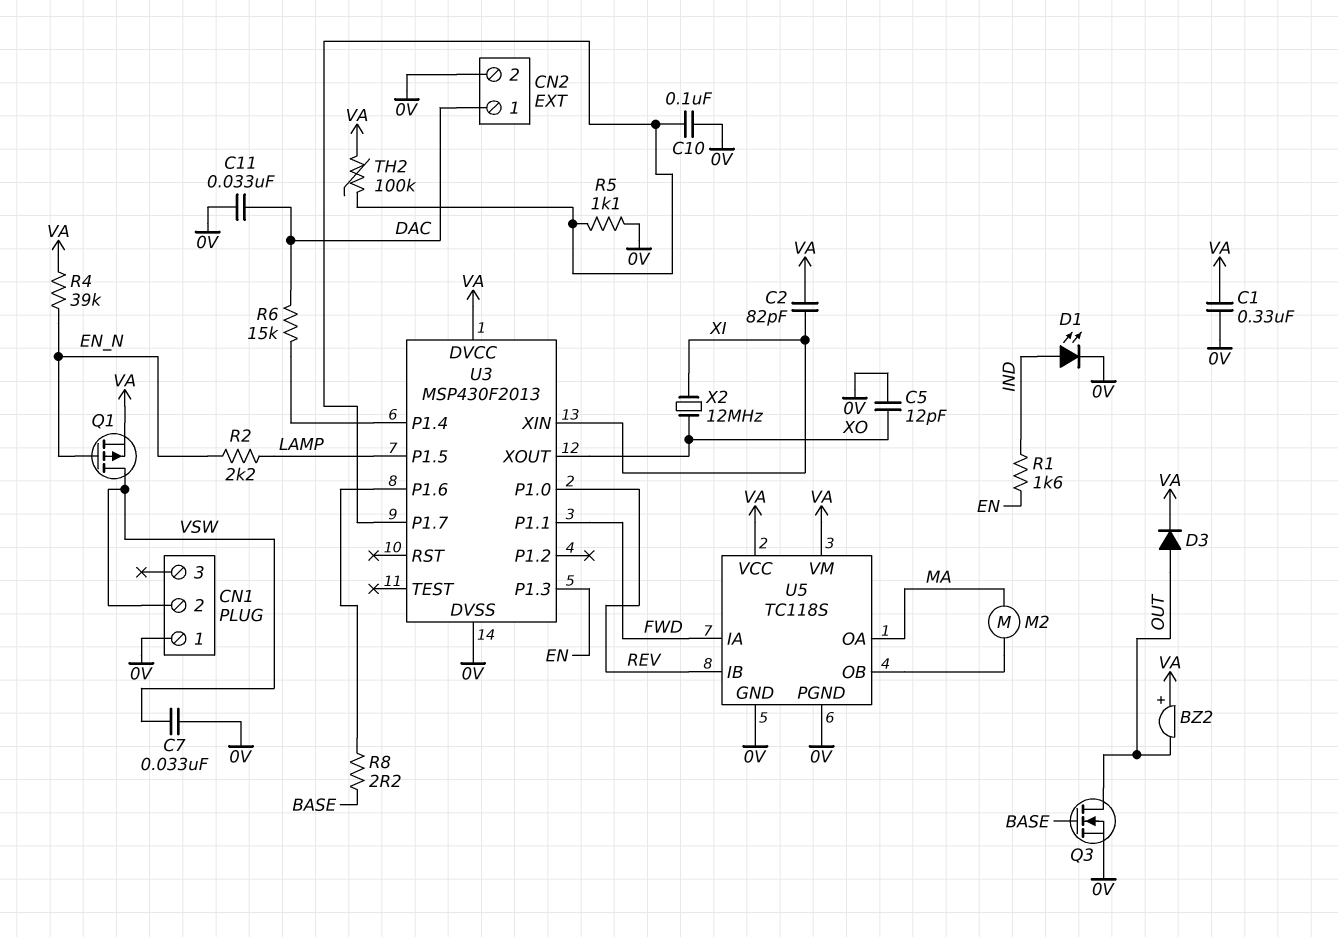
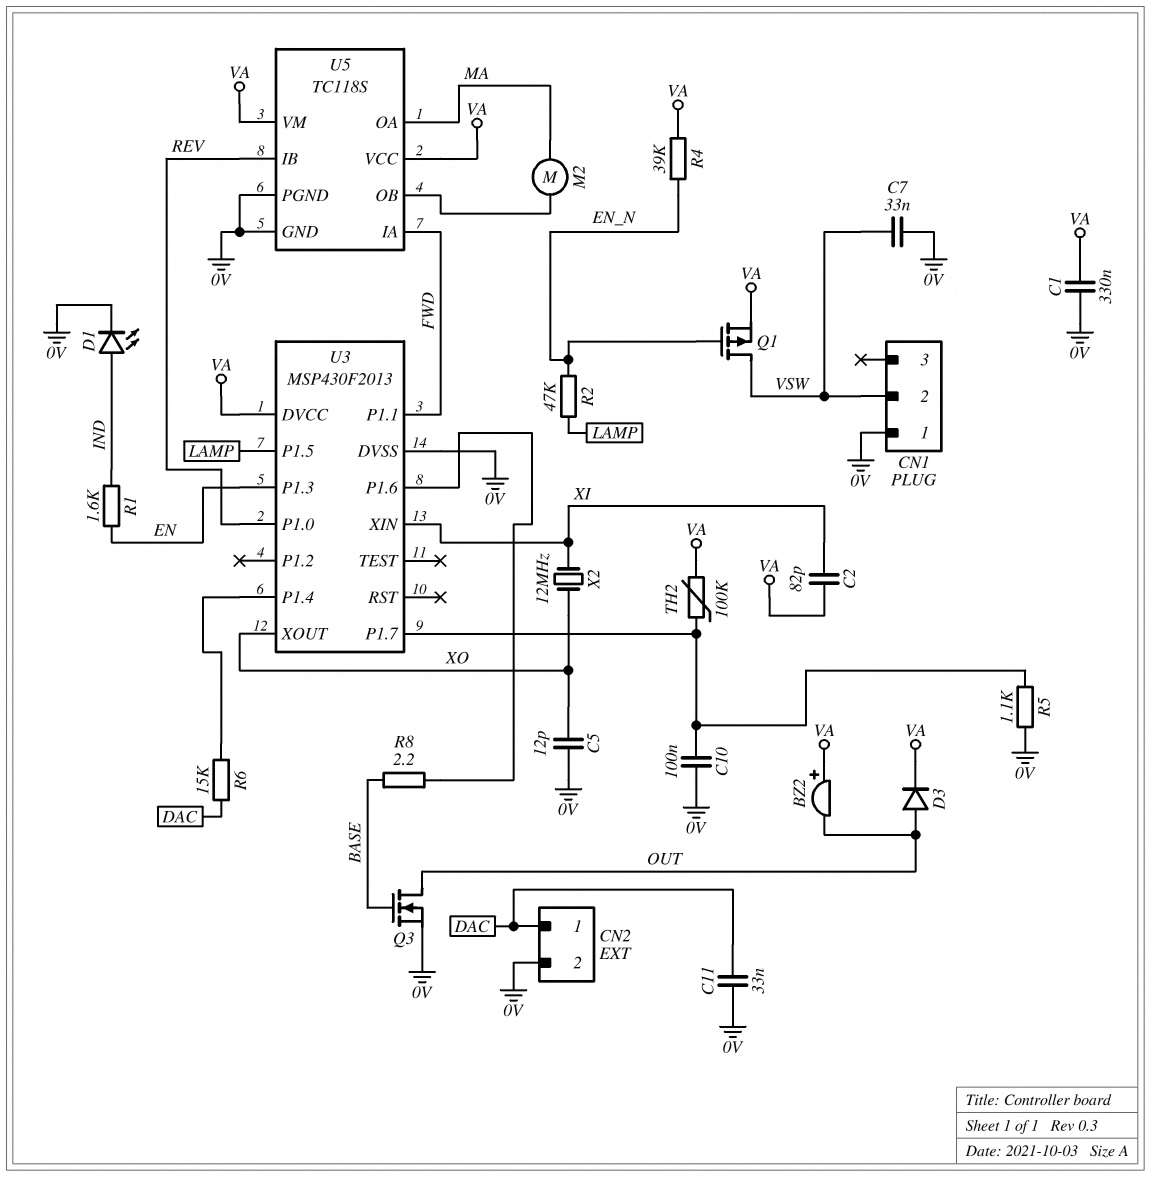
R2: 2.2k (EN_N, LAMP) -> 47k (EN_N, LAMP)

